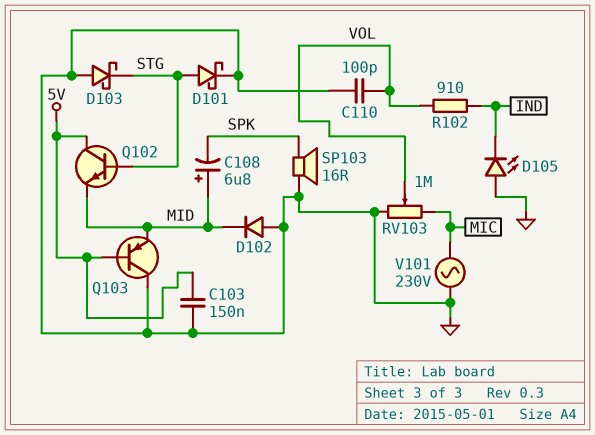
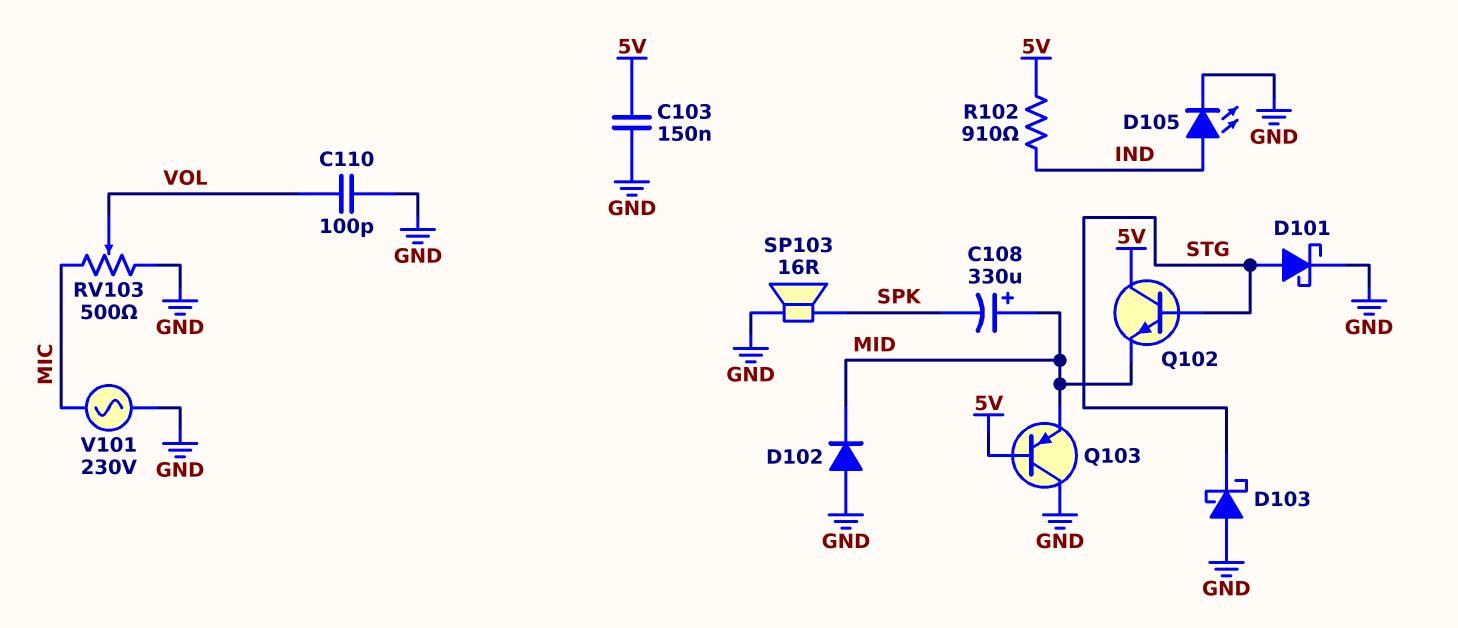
C108: 6.8uF (plus MID, minus SPK) -> 330uF (plus MID, minus SPK)
D105: LED (A GND, K IND) -> LED (A IND, K GND)
R102: 910 (IND, VOL) -> 910 (5V, IND)
RV103: 1M (GND, MIC, wiper VOL) -> 500 (GND, MIC, wiper VOL)

